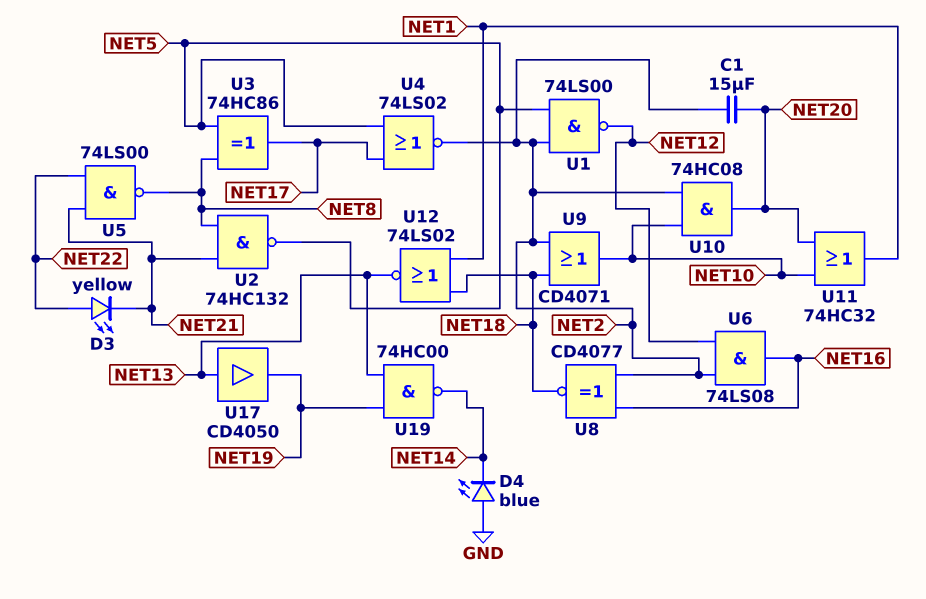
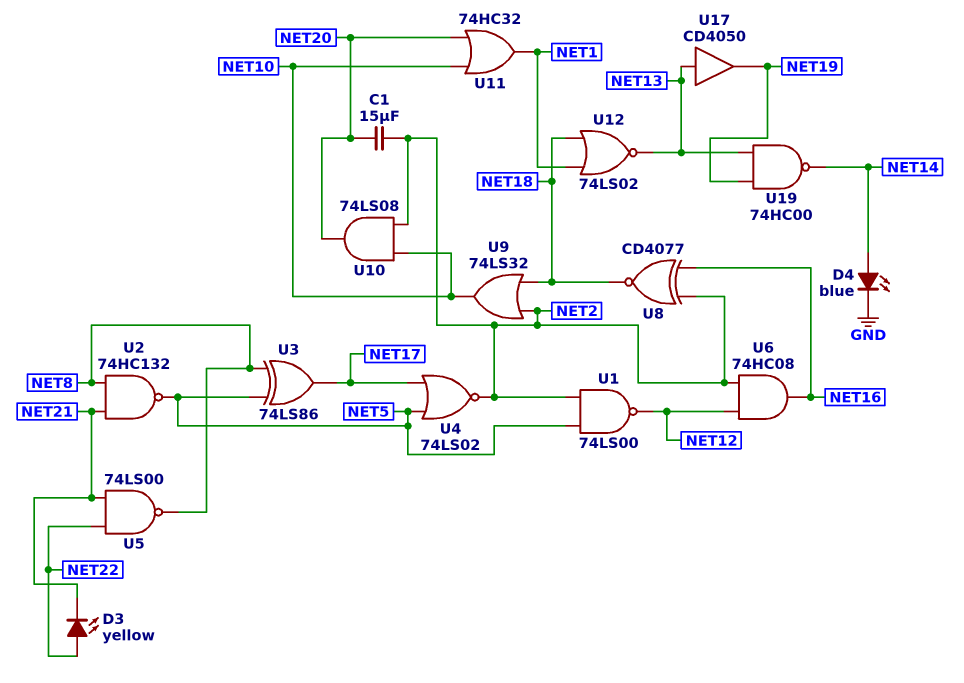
D4: LED blue (A GND, K NET14) -> LED blue (A NET14, K GND)
U3: XOR 74HC86 (in NET5, in NET8, out NET17) -> XOR 74LS86 (in NET5, in NET8, out NET17)
U6: AND 74LS08 (in NET2, in NET12, out NET16) -> AND 74HC08 (in NET2, in NET12, out NET16)
U9: OR CD4071 (in NET2, in NET18, out NET10) -> OR 74LS32 (in NET2, in NET18, out NET10)
U10: AND 74HC08 (in NET2, in NET10, out NET20) -> AND 74LS08 (in NET2, in NET10, out NET20)

